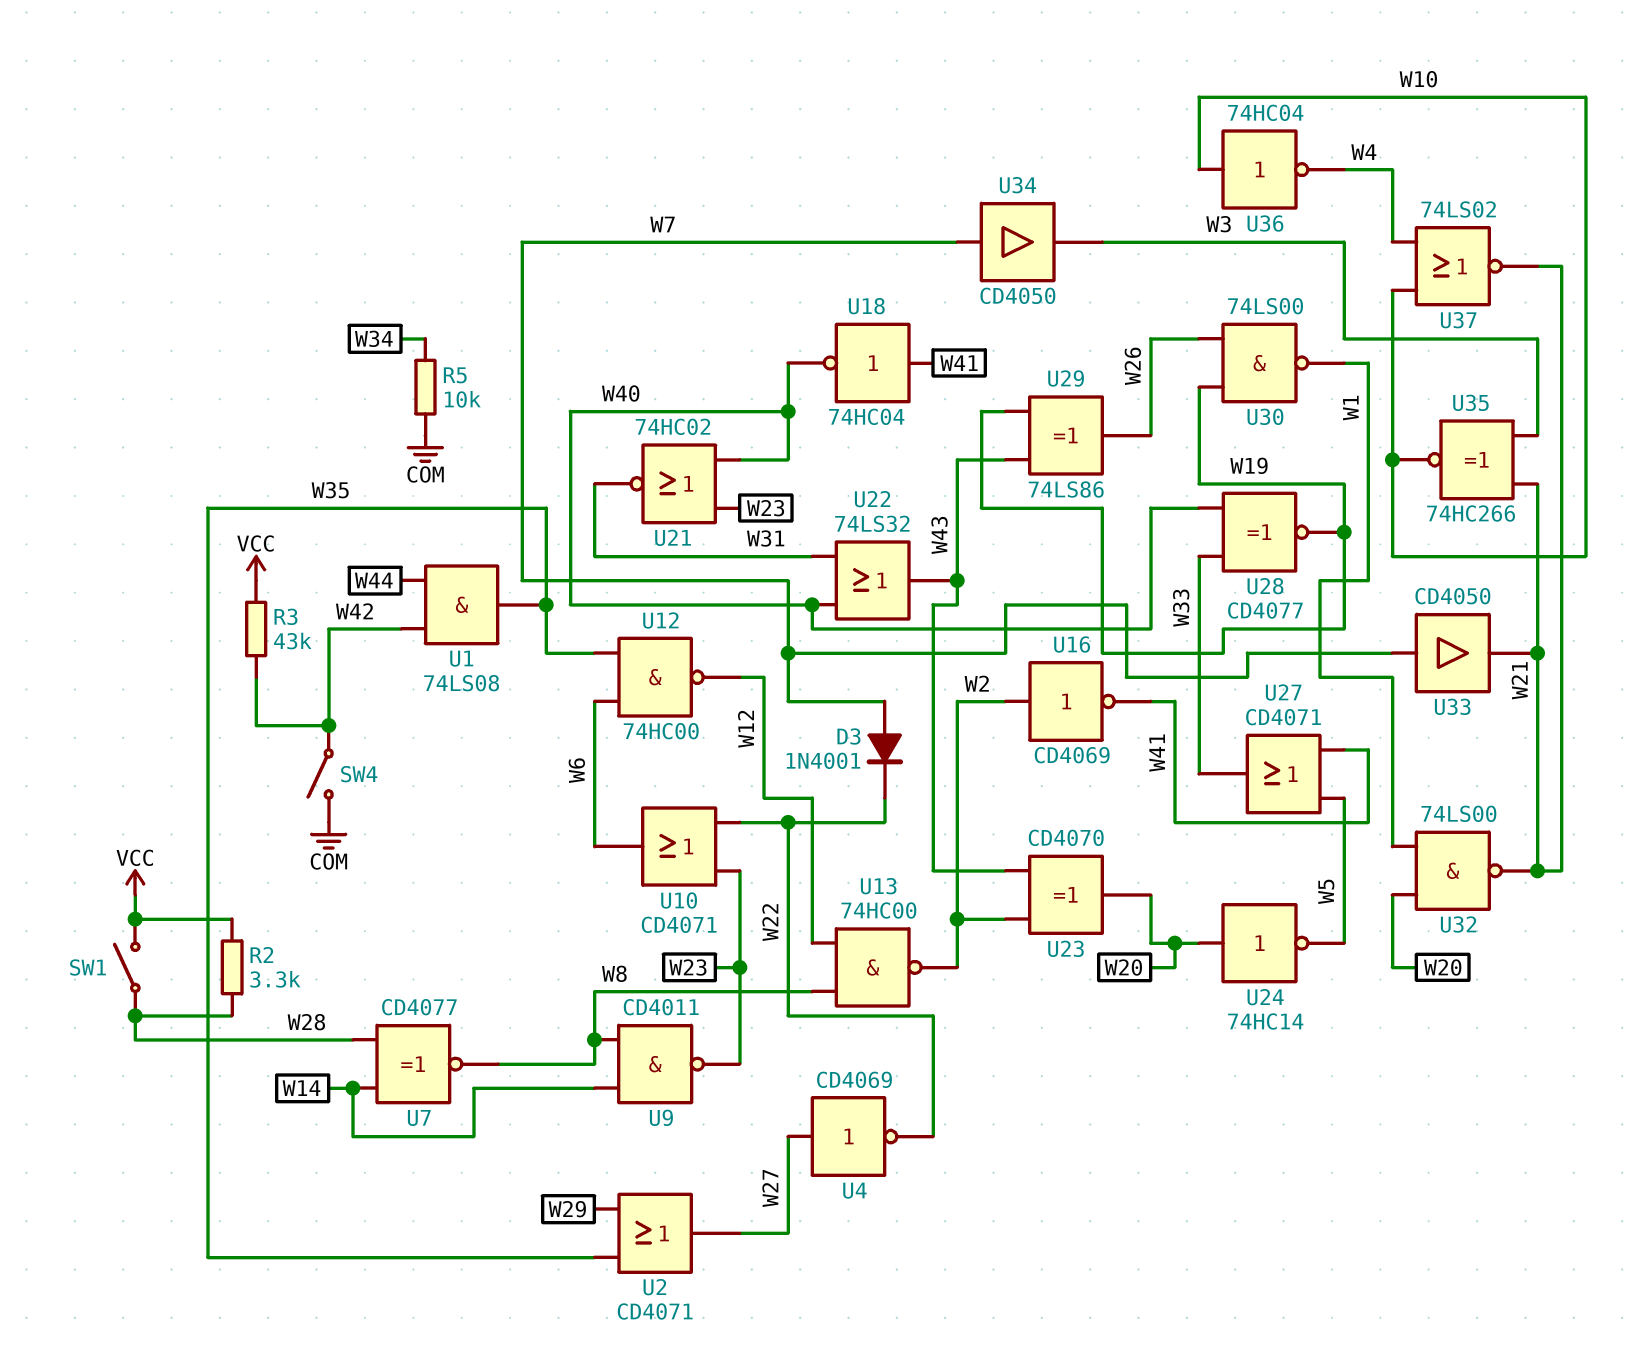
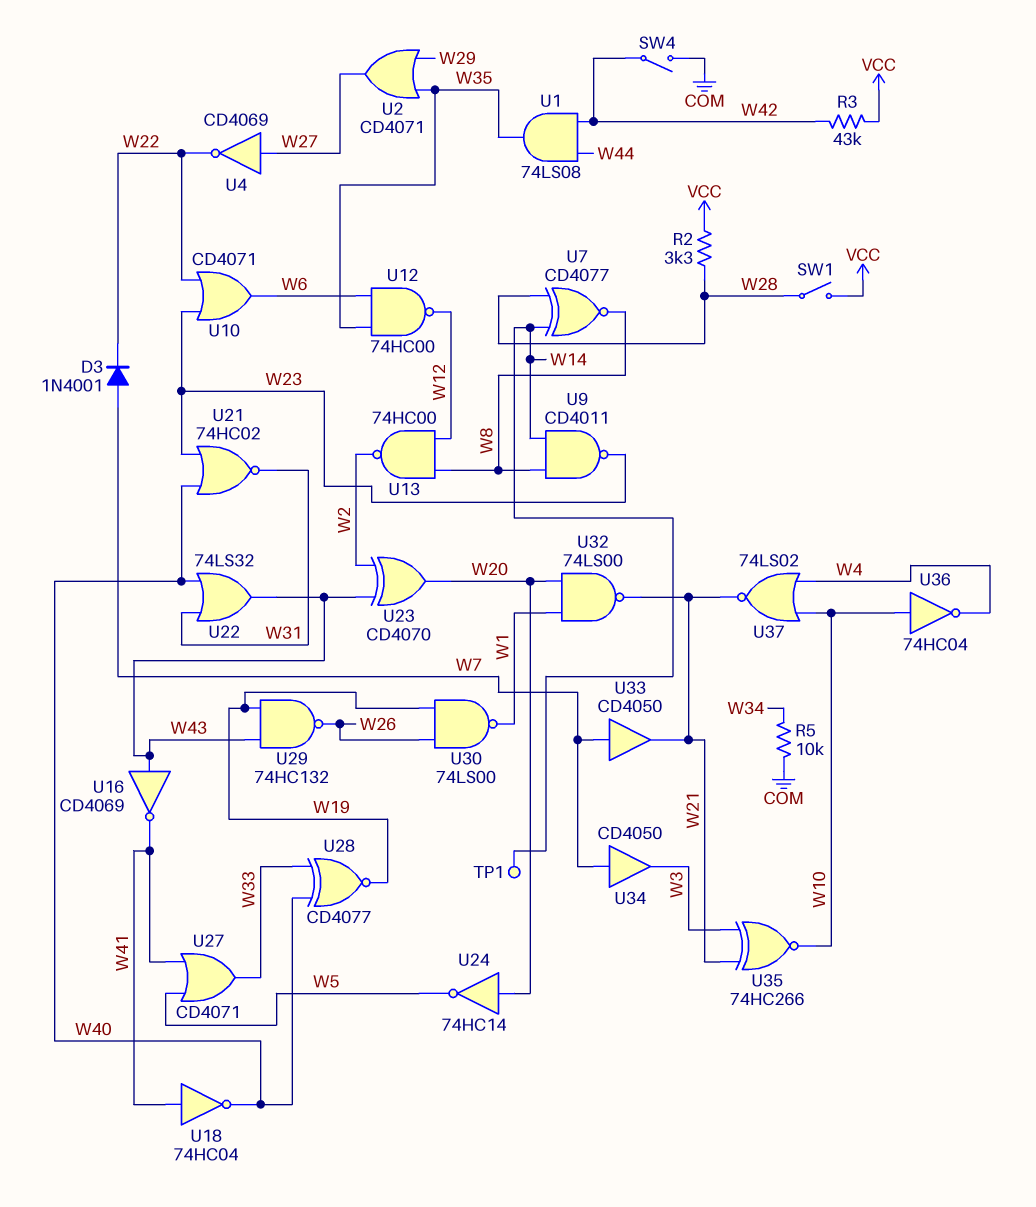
TP1: none -> test point (W14)
U16: NOT CD4069 (in W2, out W41) -> NOT CD4069 (in W43, out W41)
U29: XOR 74LS86 (in W19, in W43, out W26) -> NAND 74HC132 (in W19, in W43, out W26)

